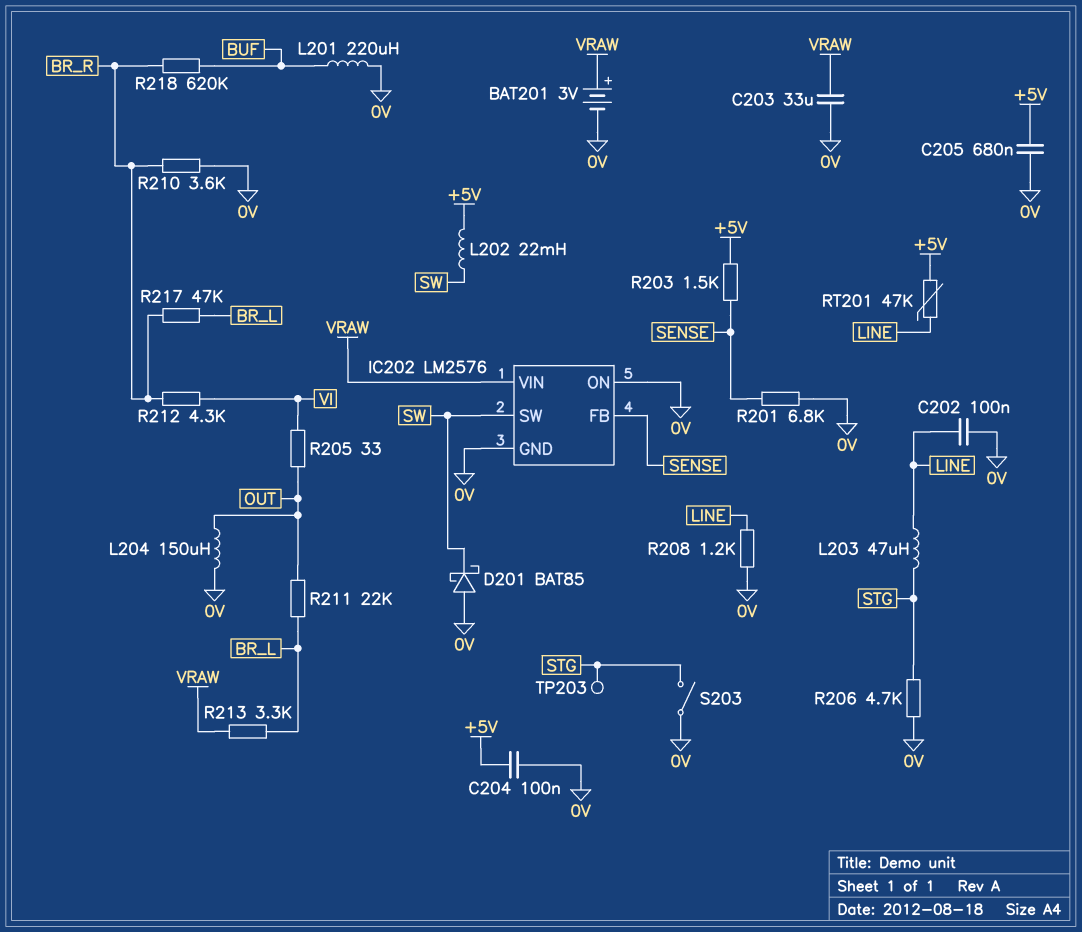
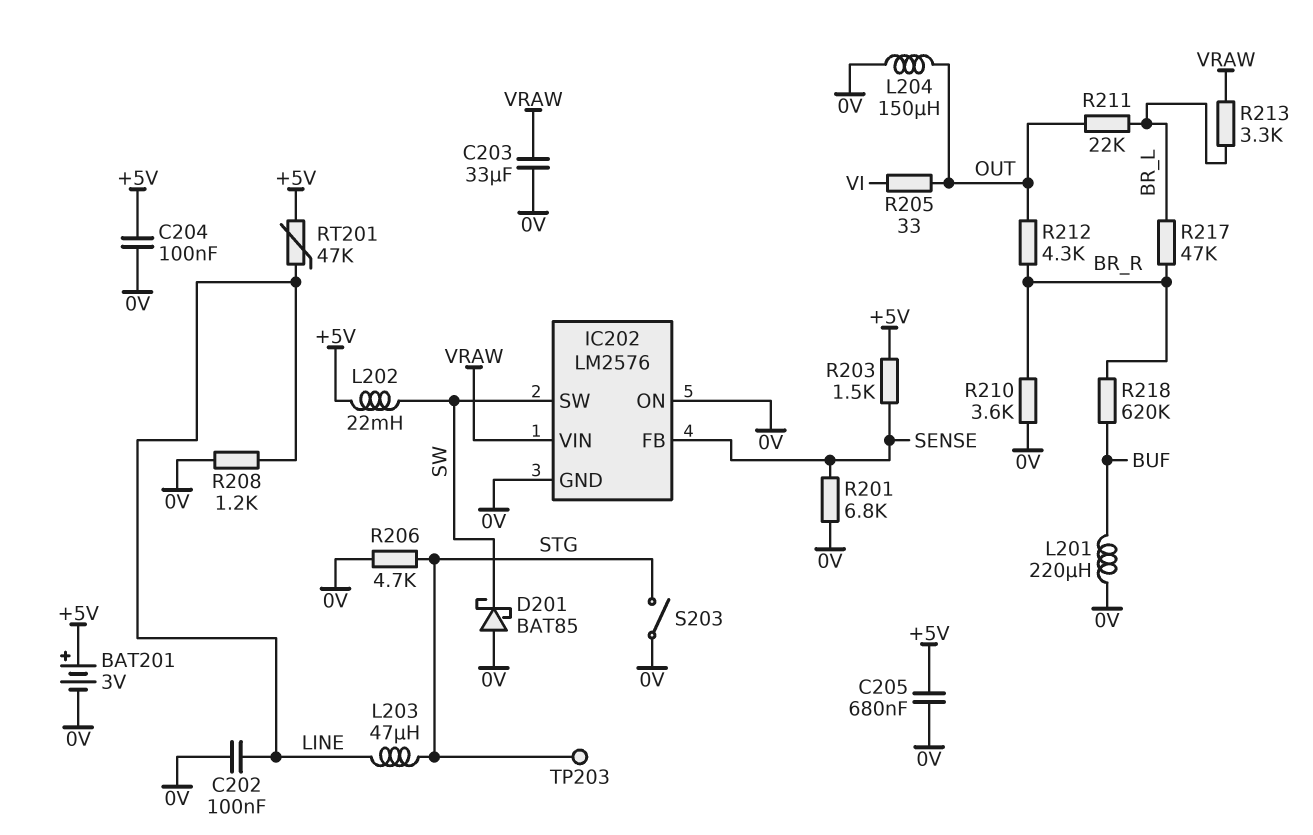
BAT201: 3V (plus VRAW, minus 0V) -> 3V (plus +5V, minus 0V)
R212: 4.3k (BR_R, VI) -> 4.3k (BR_R, OUT)

